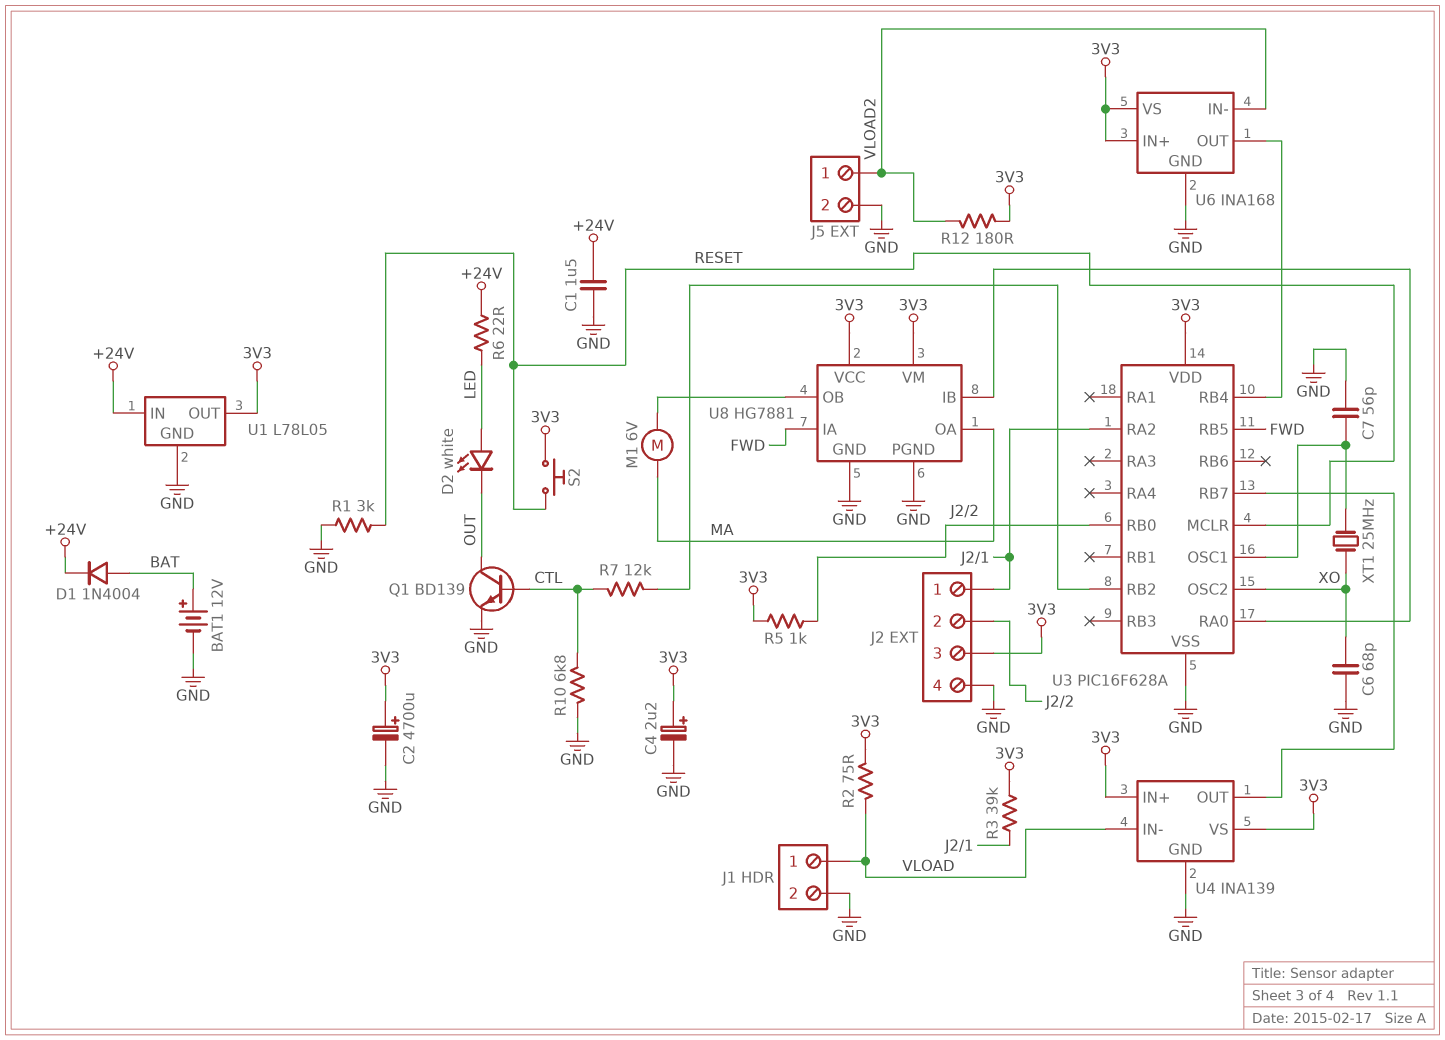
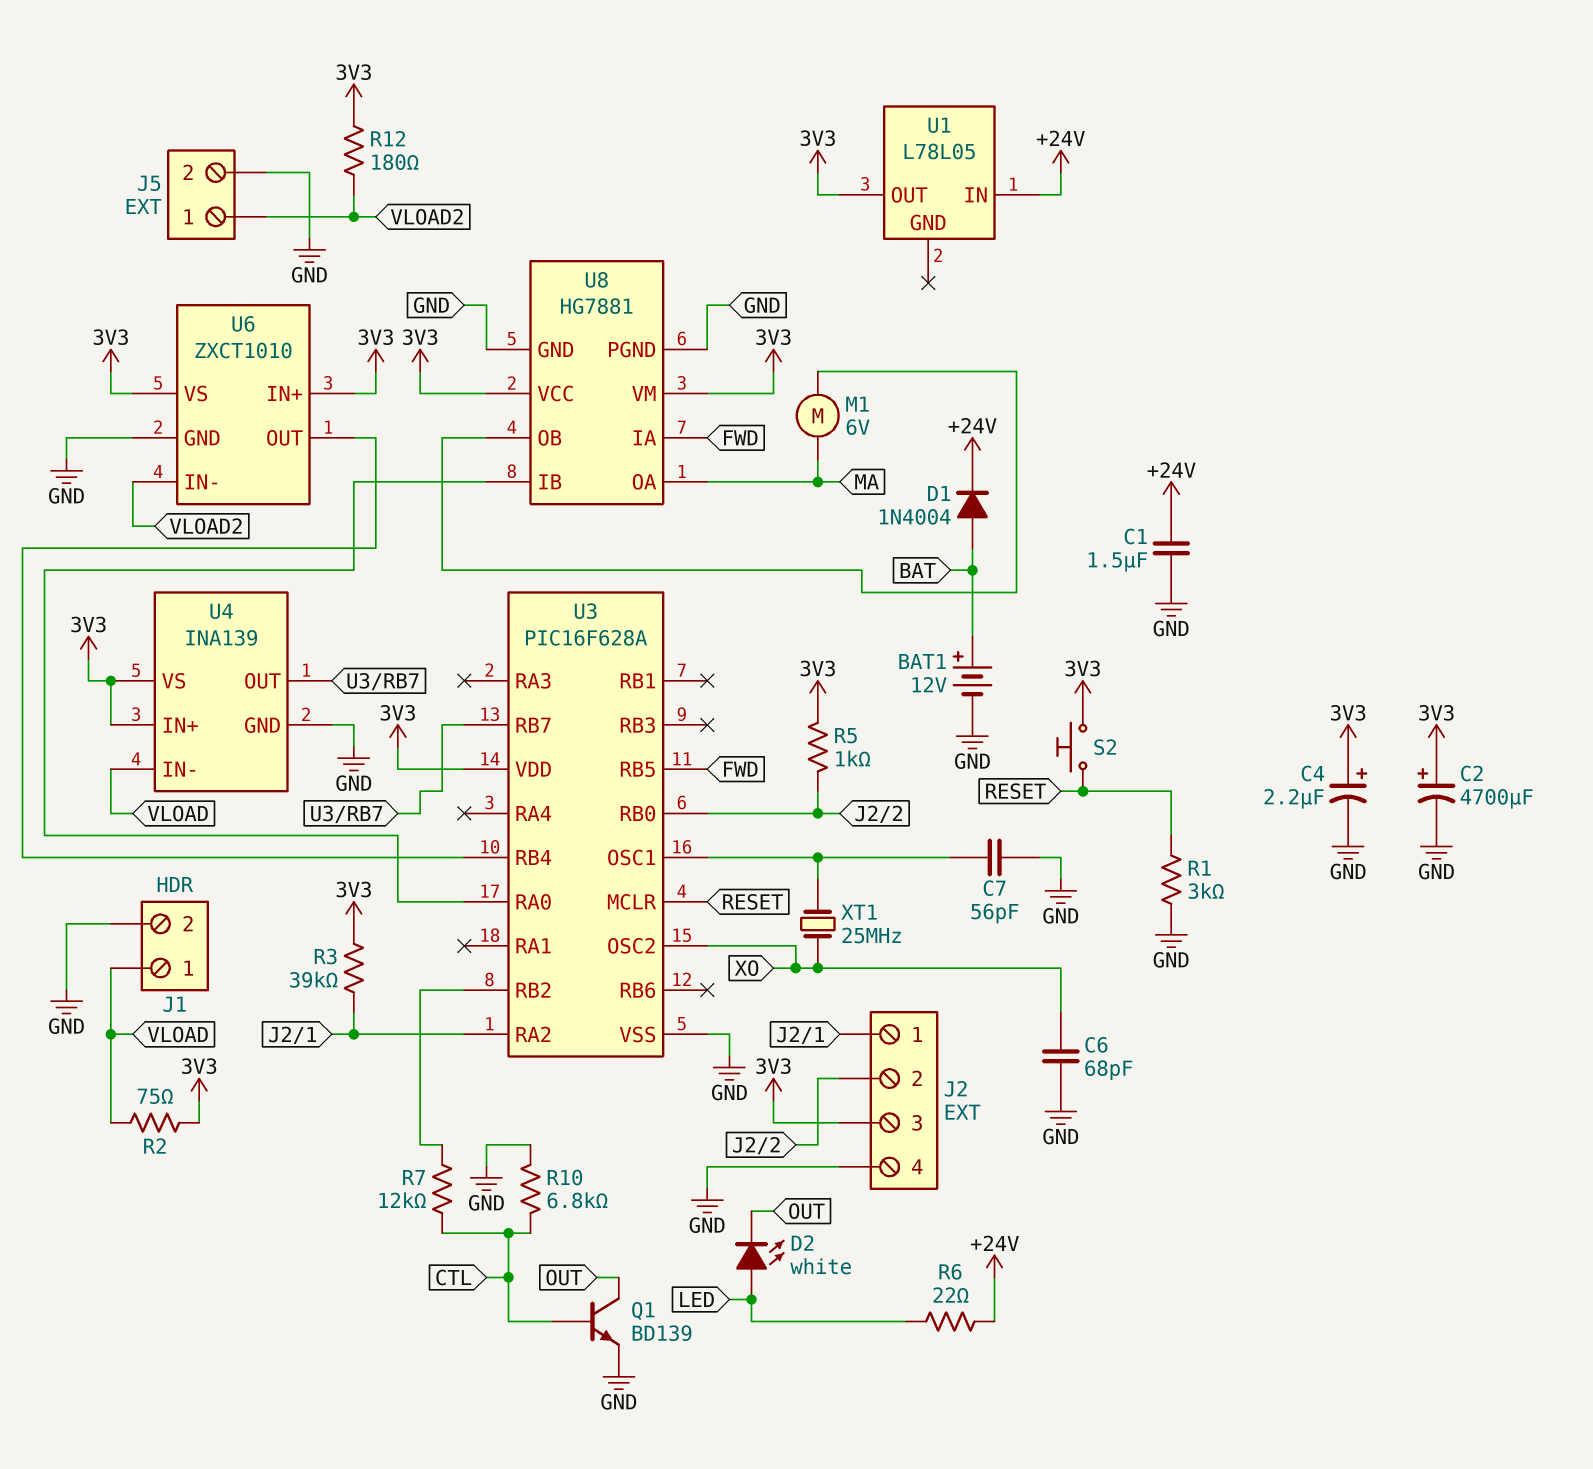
U1 pin GND: GND -> none
U6: INA168 -> ZXCT1010

